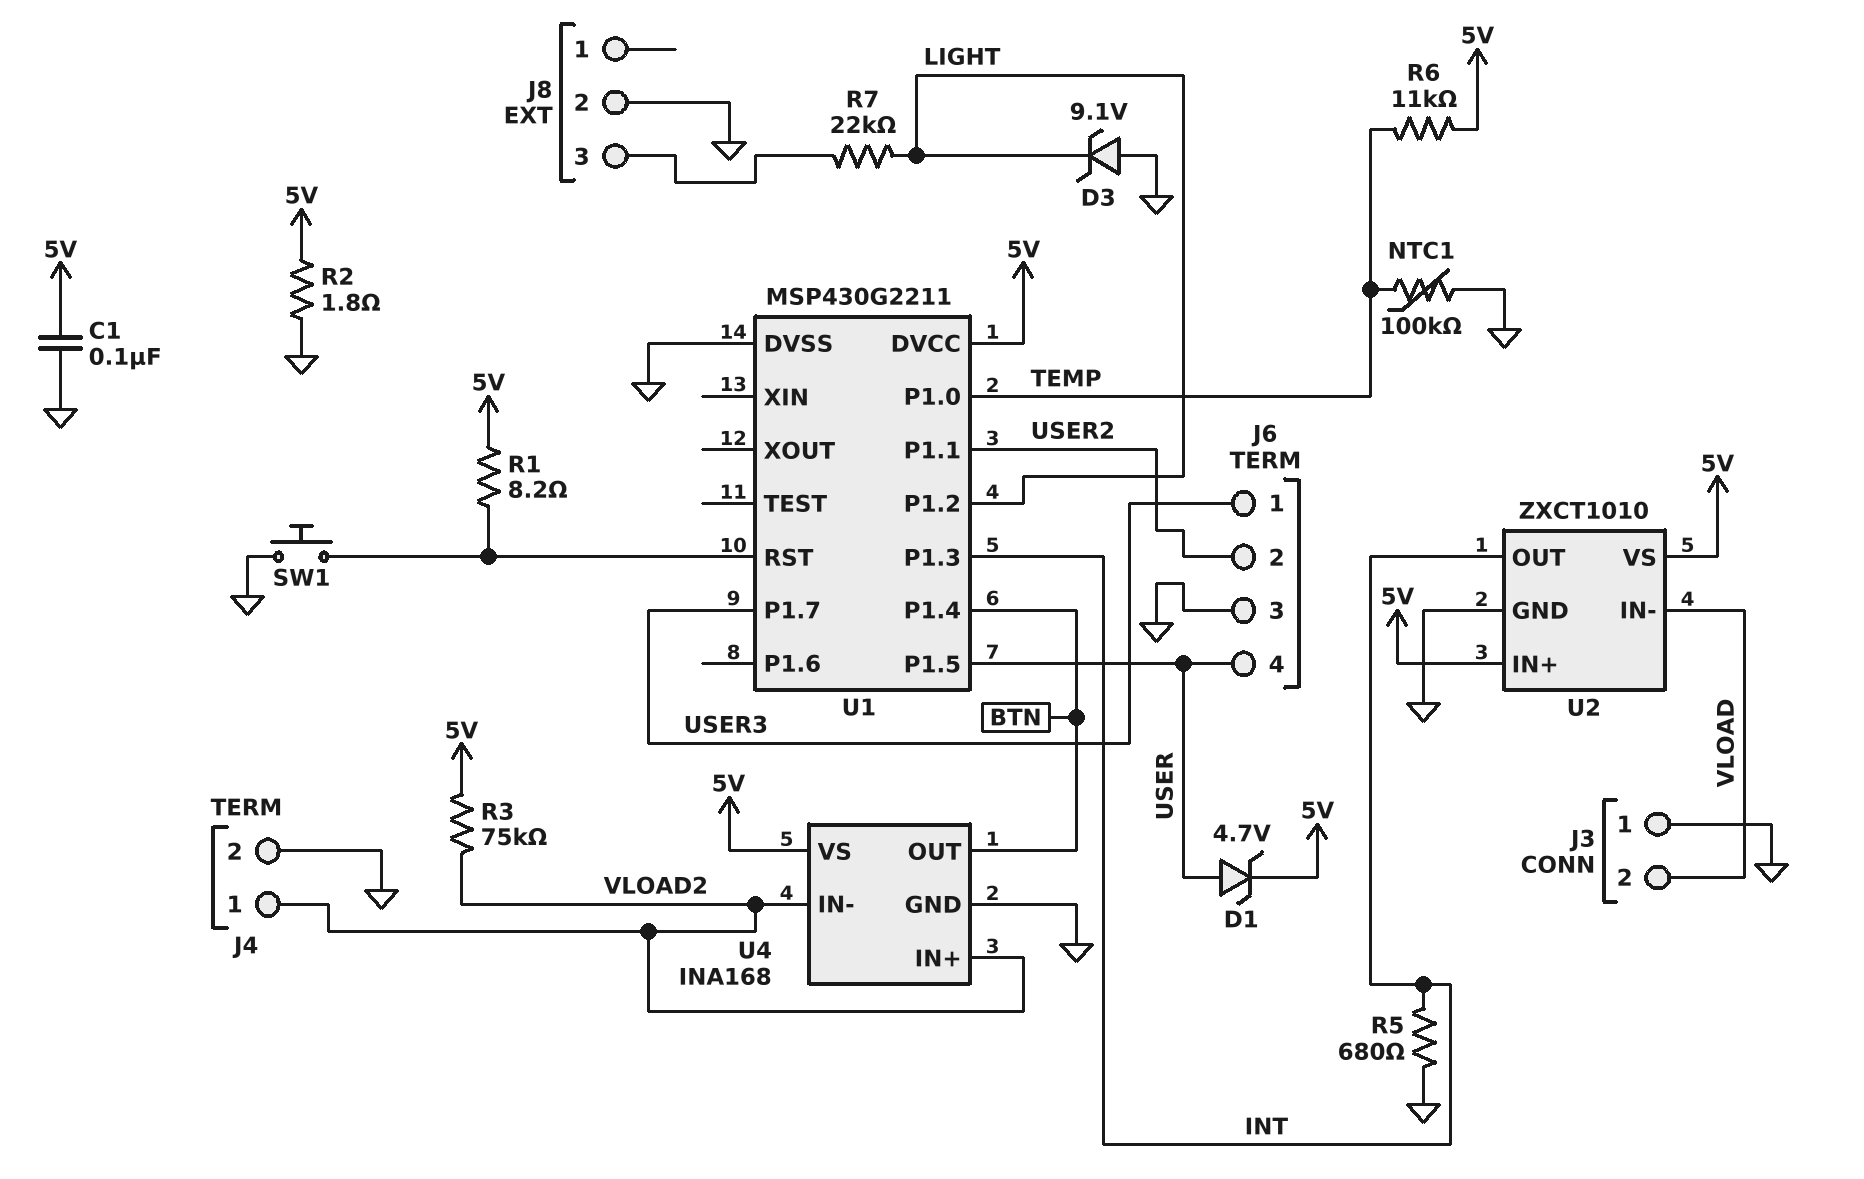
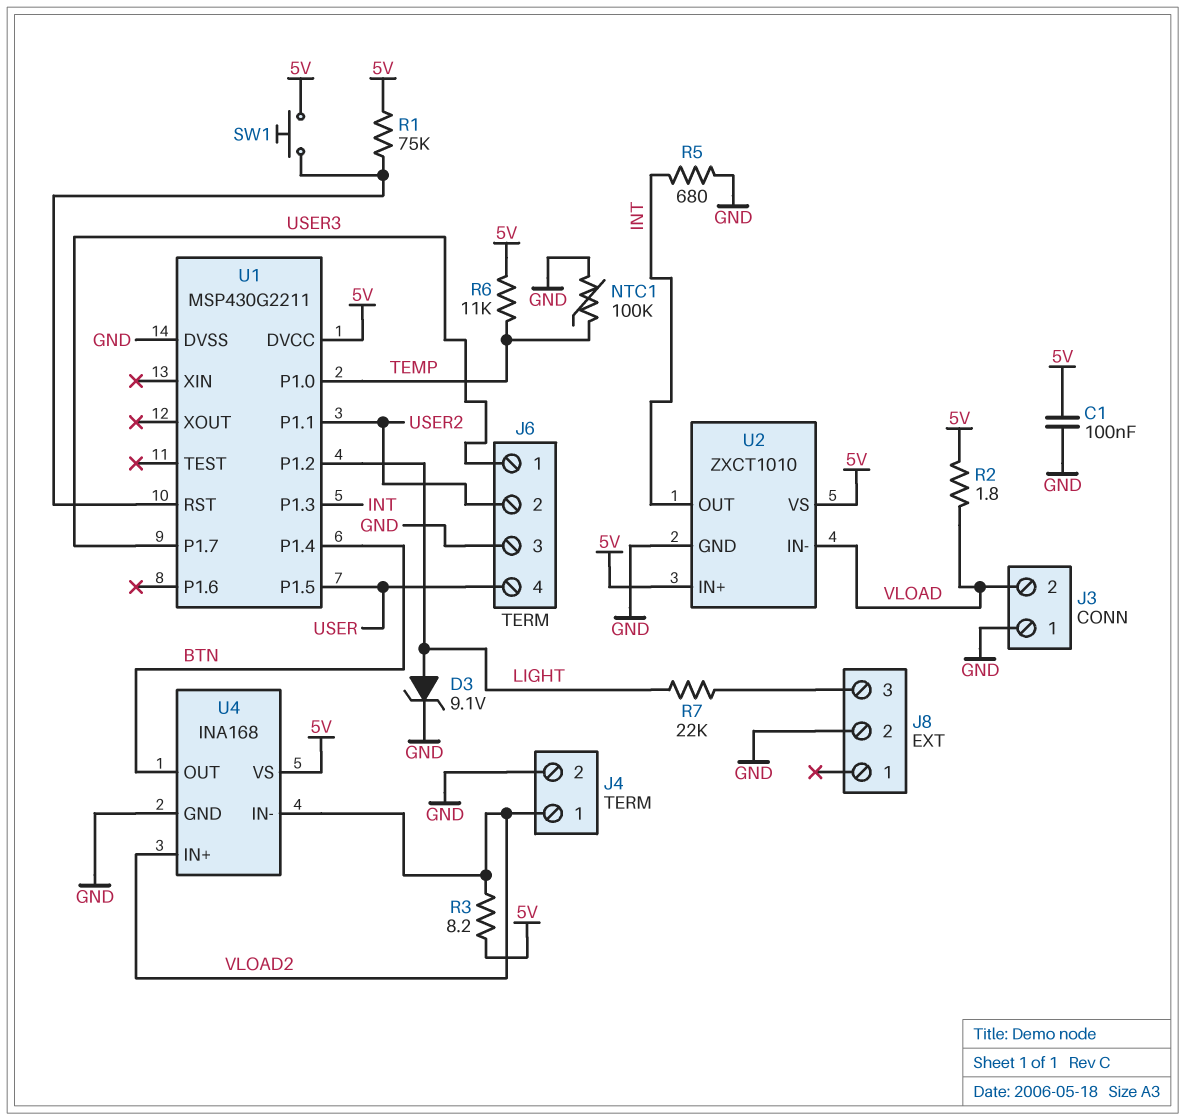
D1: zener 4.7V (A USER, K 5V) -> none
D3: zener 9.1V (A GND, K LIGHT) -> zener 9.1V (A LIGHT, K GND)
R1: 8.2 (5V, U1/RST) -> 75k (5V, U1/RST)
R2: 1.8 (5V, GND) -> 1.8 (5V, VLOAD)
R3: 75k (5V, VLOAD2) -> 8.2 (5V, VLOAD2)
SW1: button (GND, U1/RST) -> button (5V, U1/RST)

